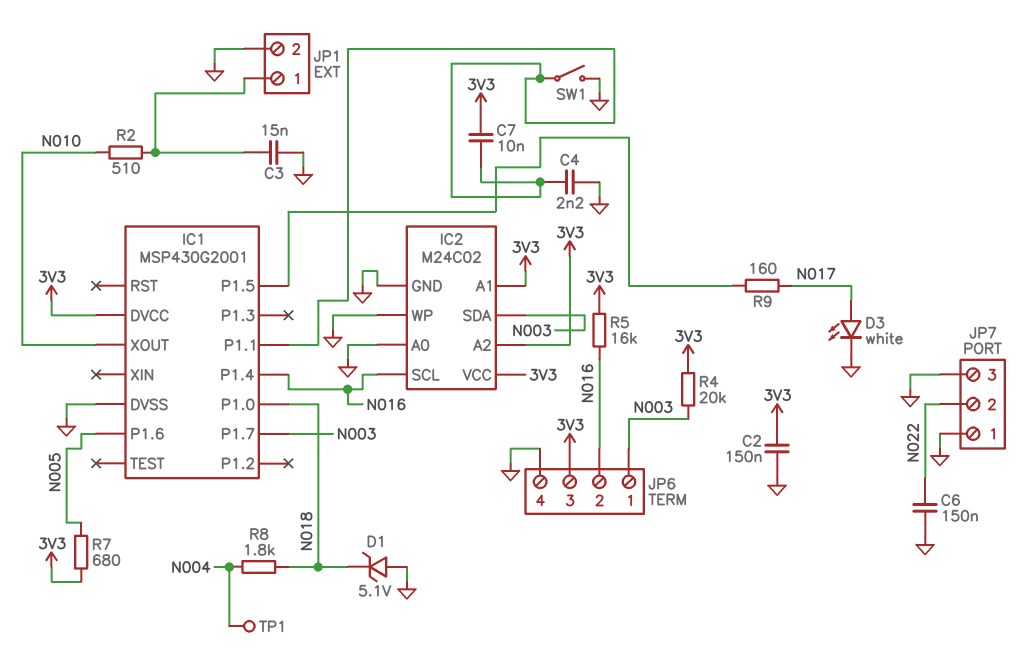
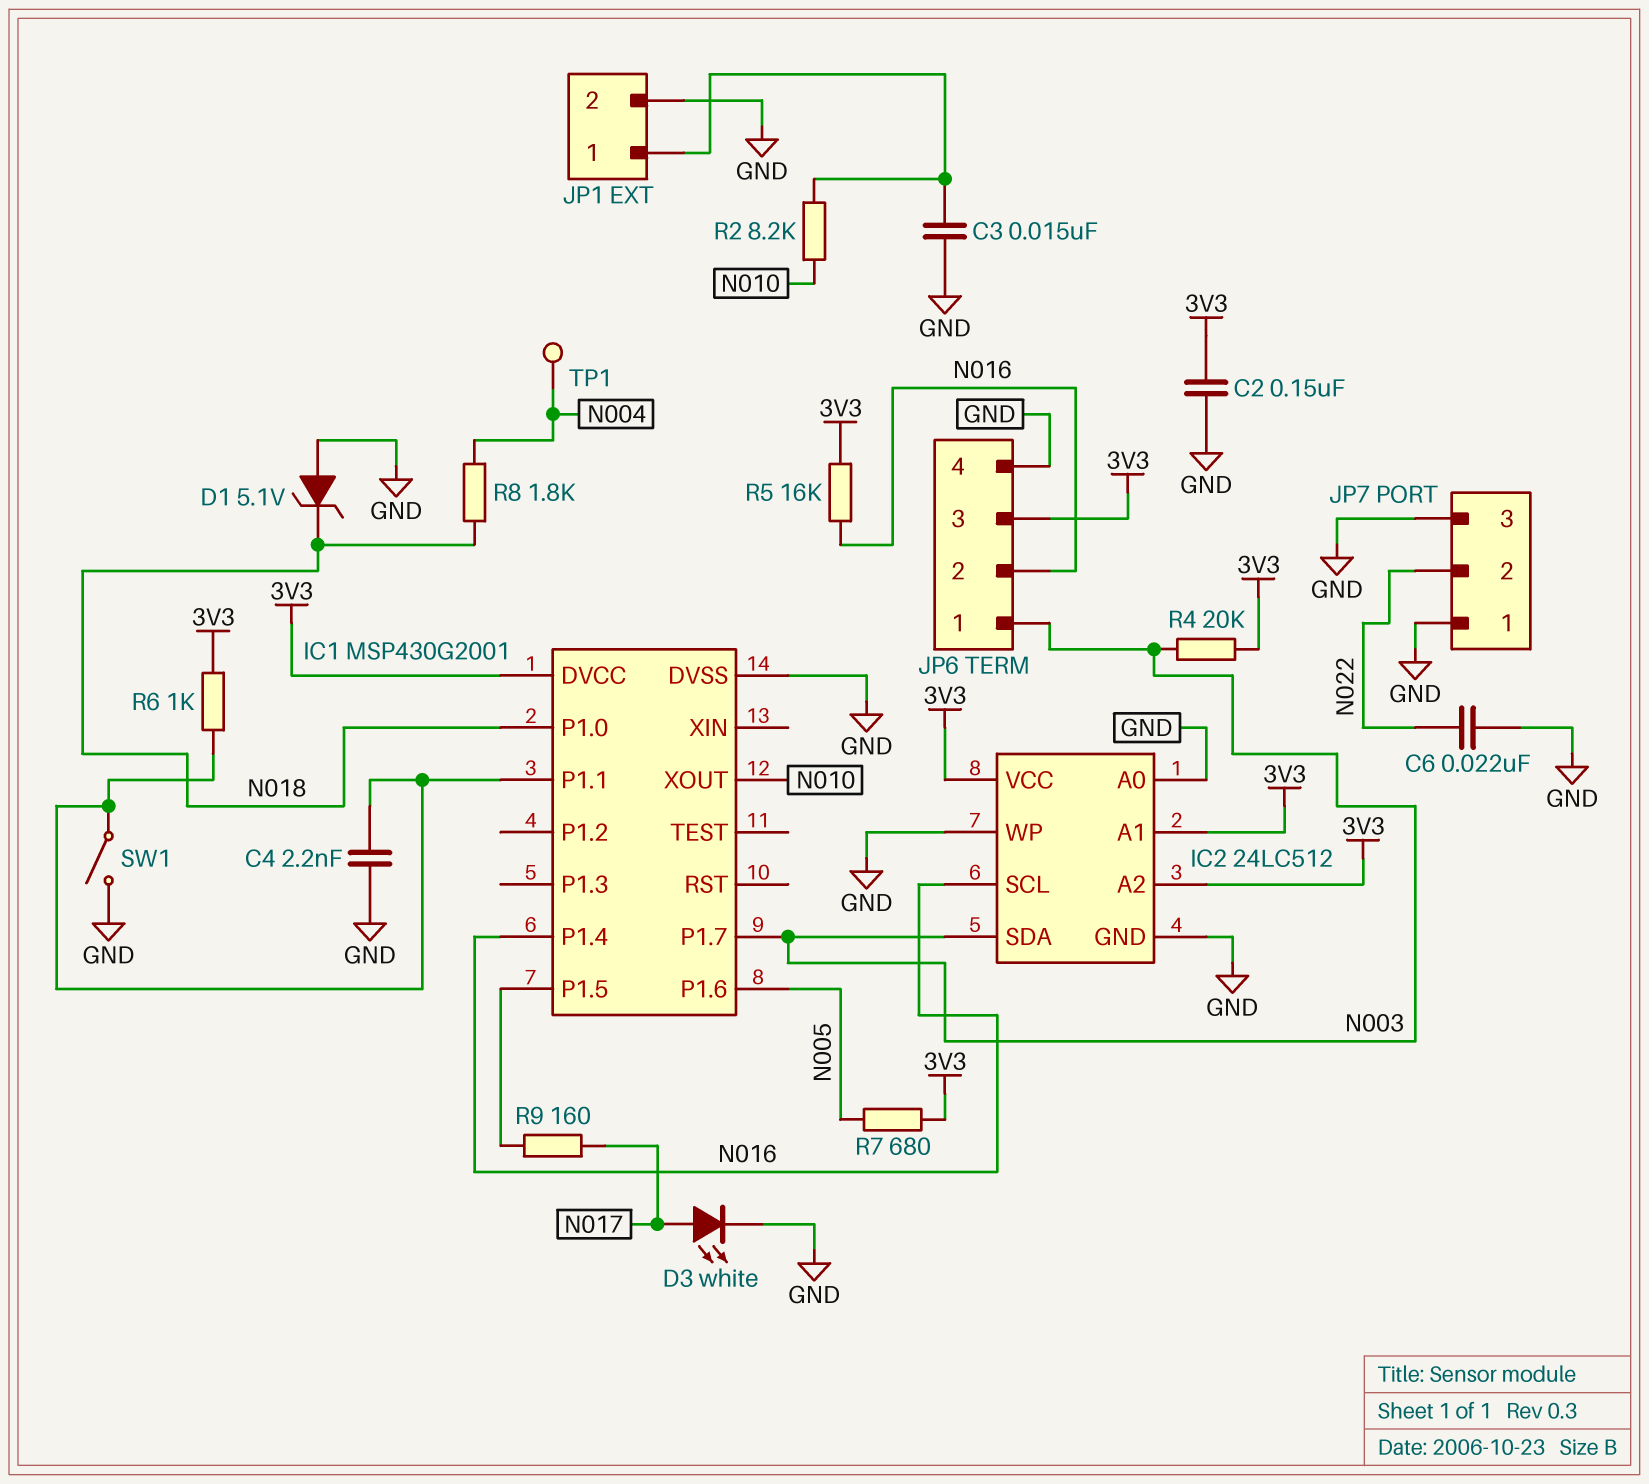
C6: 150nF (GND, N022) -> 22nF (GND, N022)
C7: 10nF (3V3, IC1/P1.1) -> none
IC2: M24C02 -> 24LC512
R2: 510 (JP1/1, N010) -> 8.2k (JP1/1, N010)
R6: none -> 1k (3V3, IC1/P1.1)

